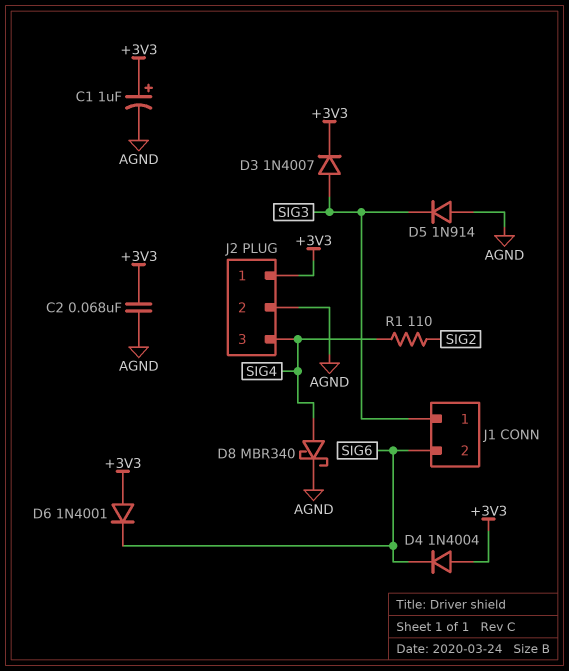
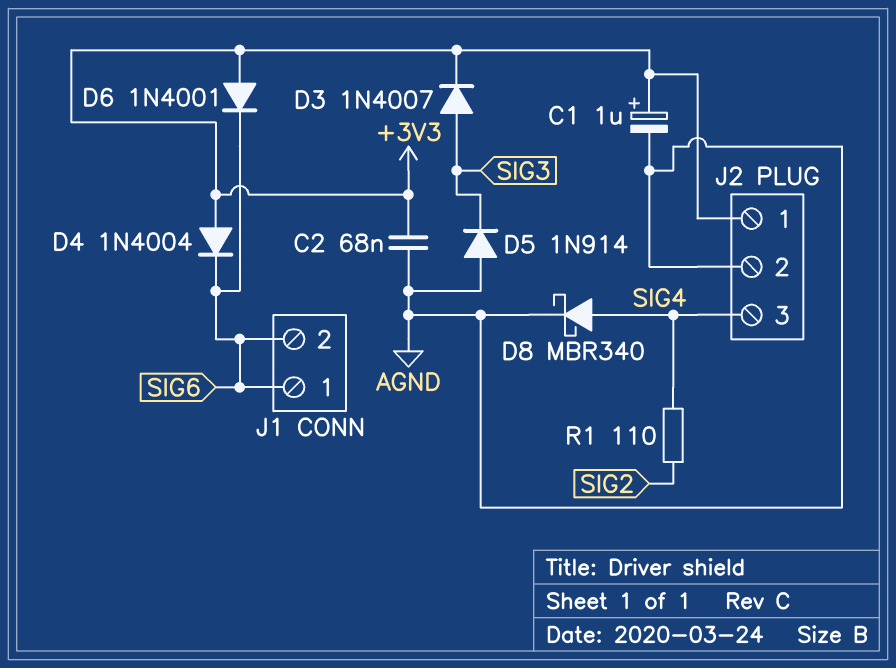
J1 pin 1: SIG3 -> SIG6

